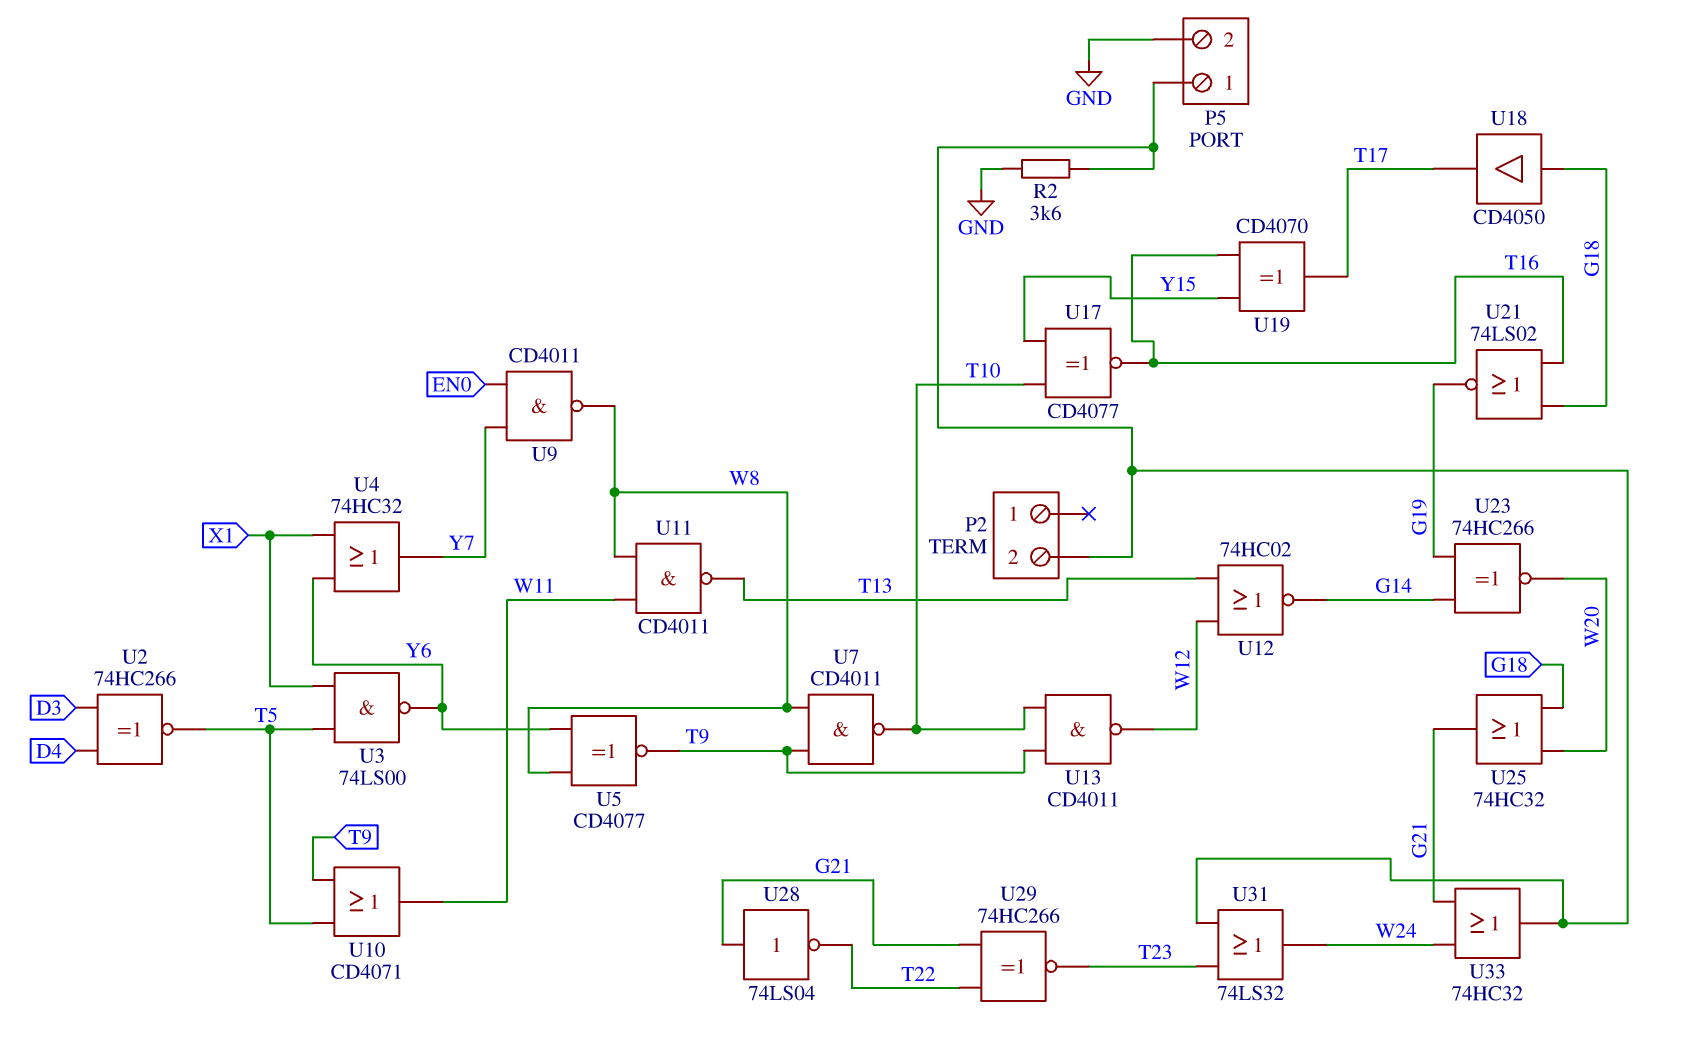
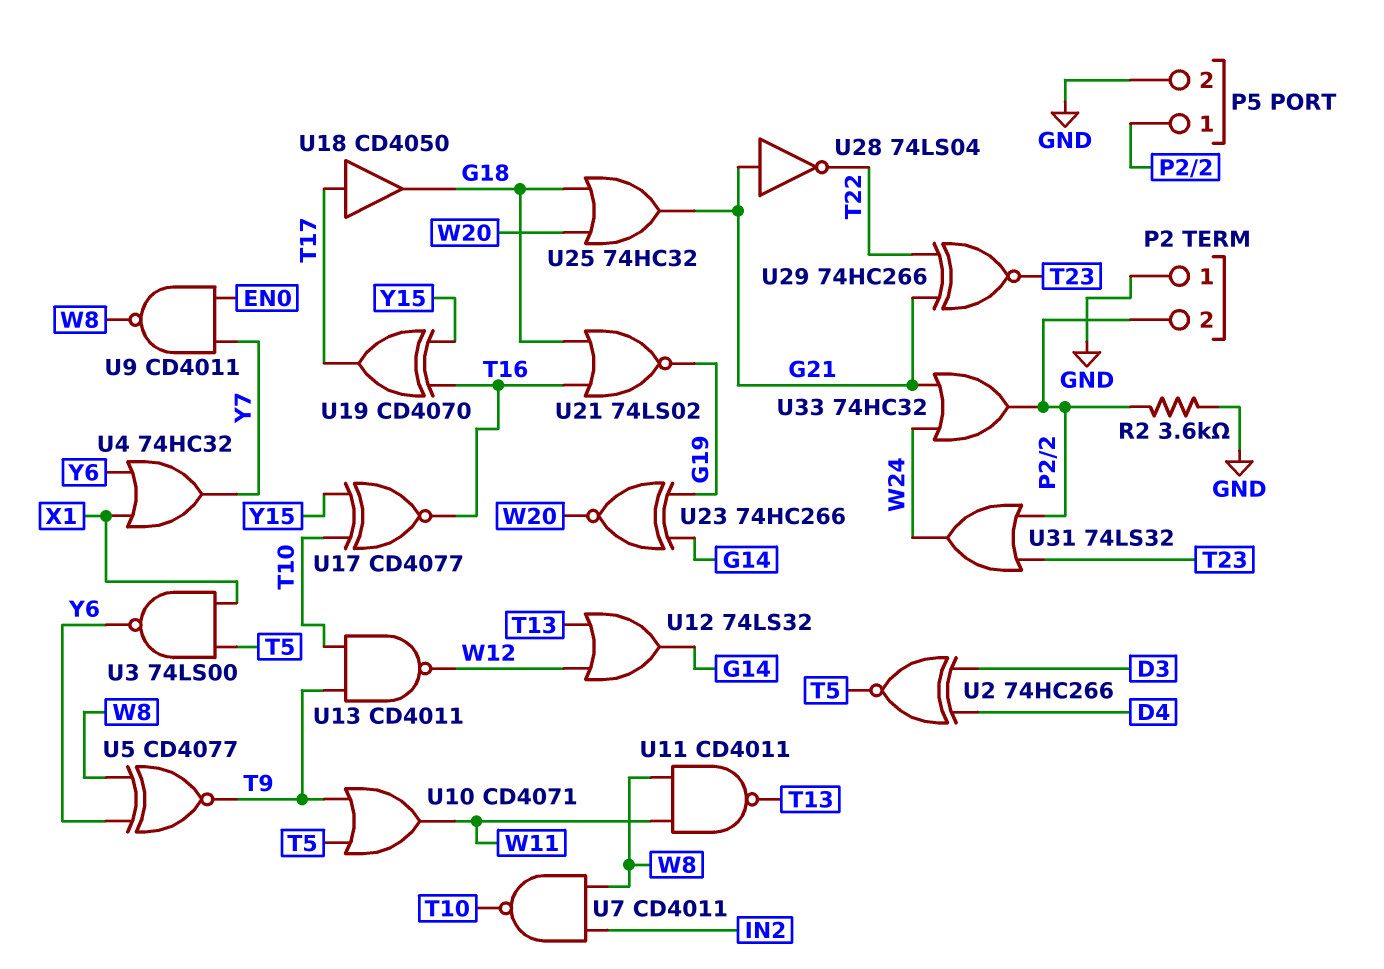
P2 pin 1: none -> GND
U7: NAND CD4011 (in T9, in W8, out T10) -> NAND CD4011 (in IN2, in W8, out T10)
U12: NOR 74HC02 (in T13, in W12, out G14) -> OR 74LS32 (in T13, in W12, out G14)
U18: buffer CD4050 (in G18, out T17) -> buffer CD4050 (in T17, out G18)

